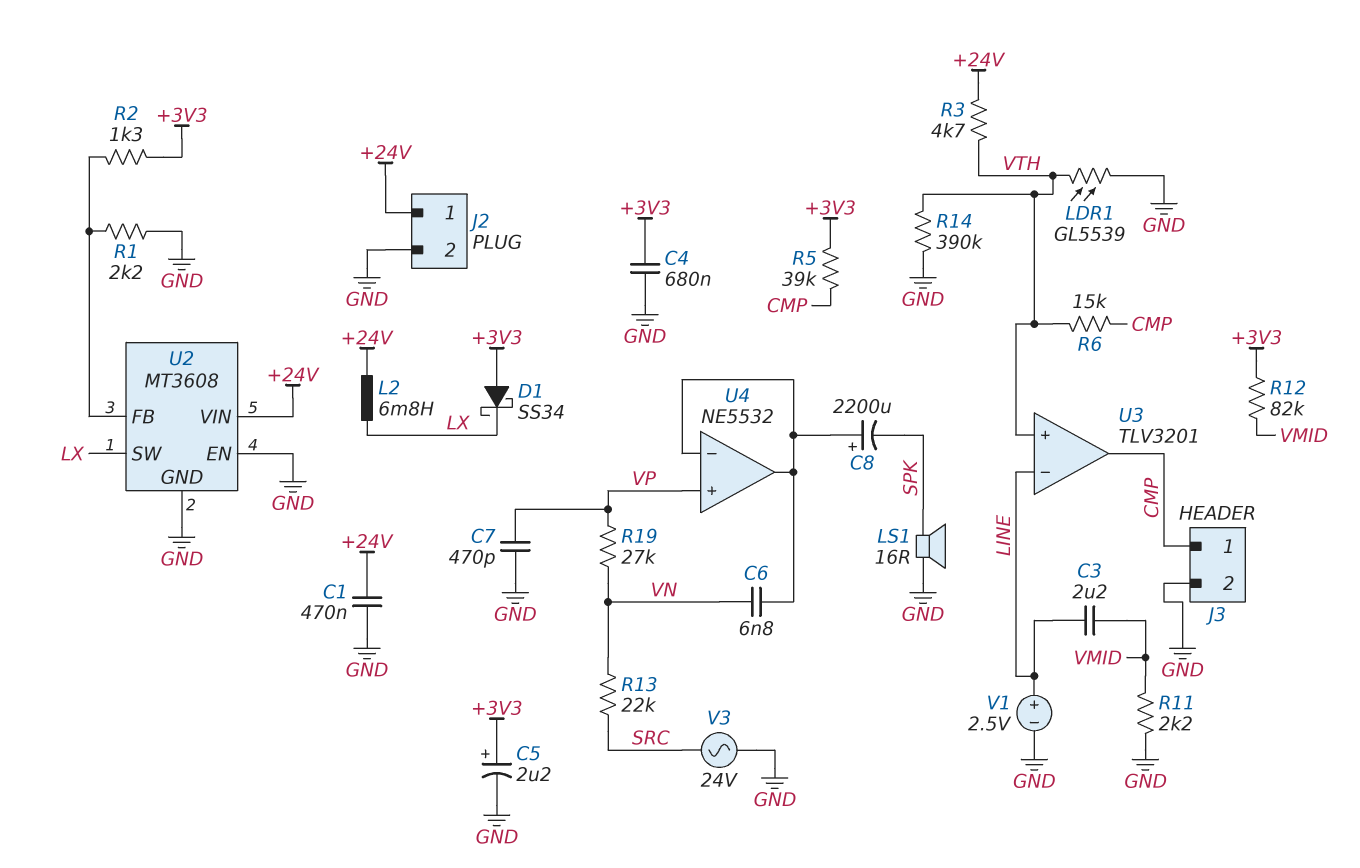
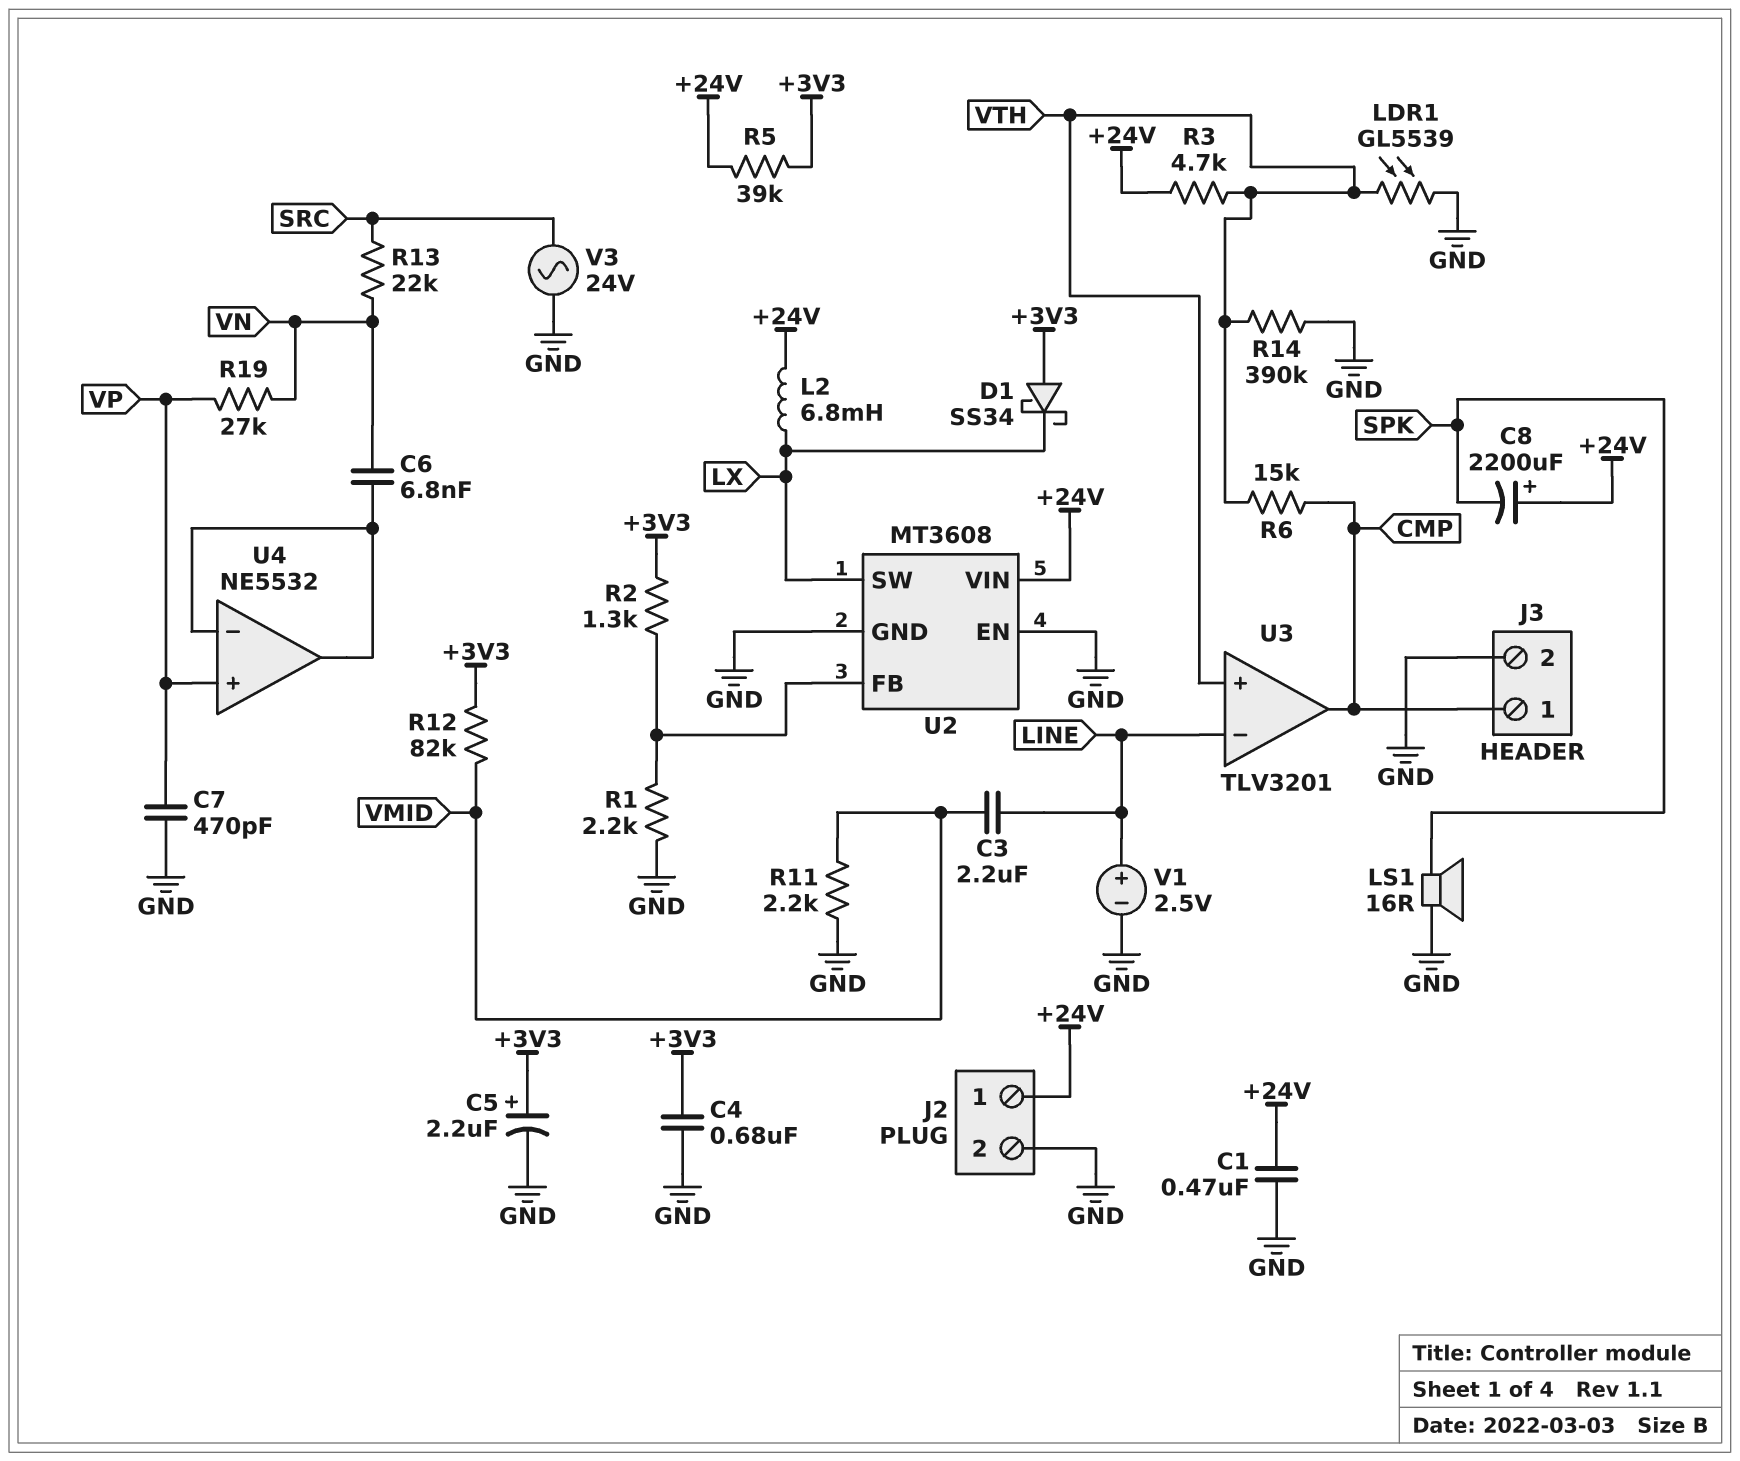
C8: 2200uF (plus U4/in-, minus SPK) -> 2200uF (plus +24V, minus SPK)
R5: 39k (+3V3, CMP) -> 39k (+3V3, +24V)

